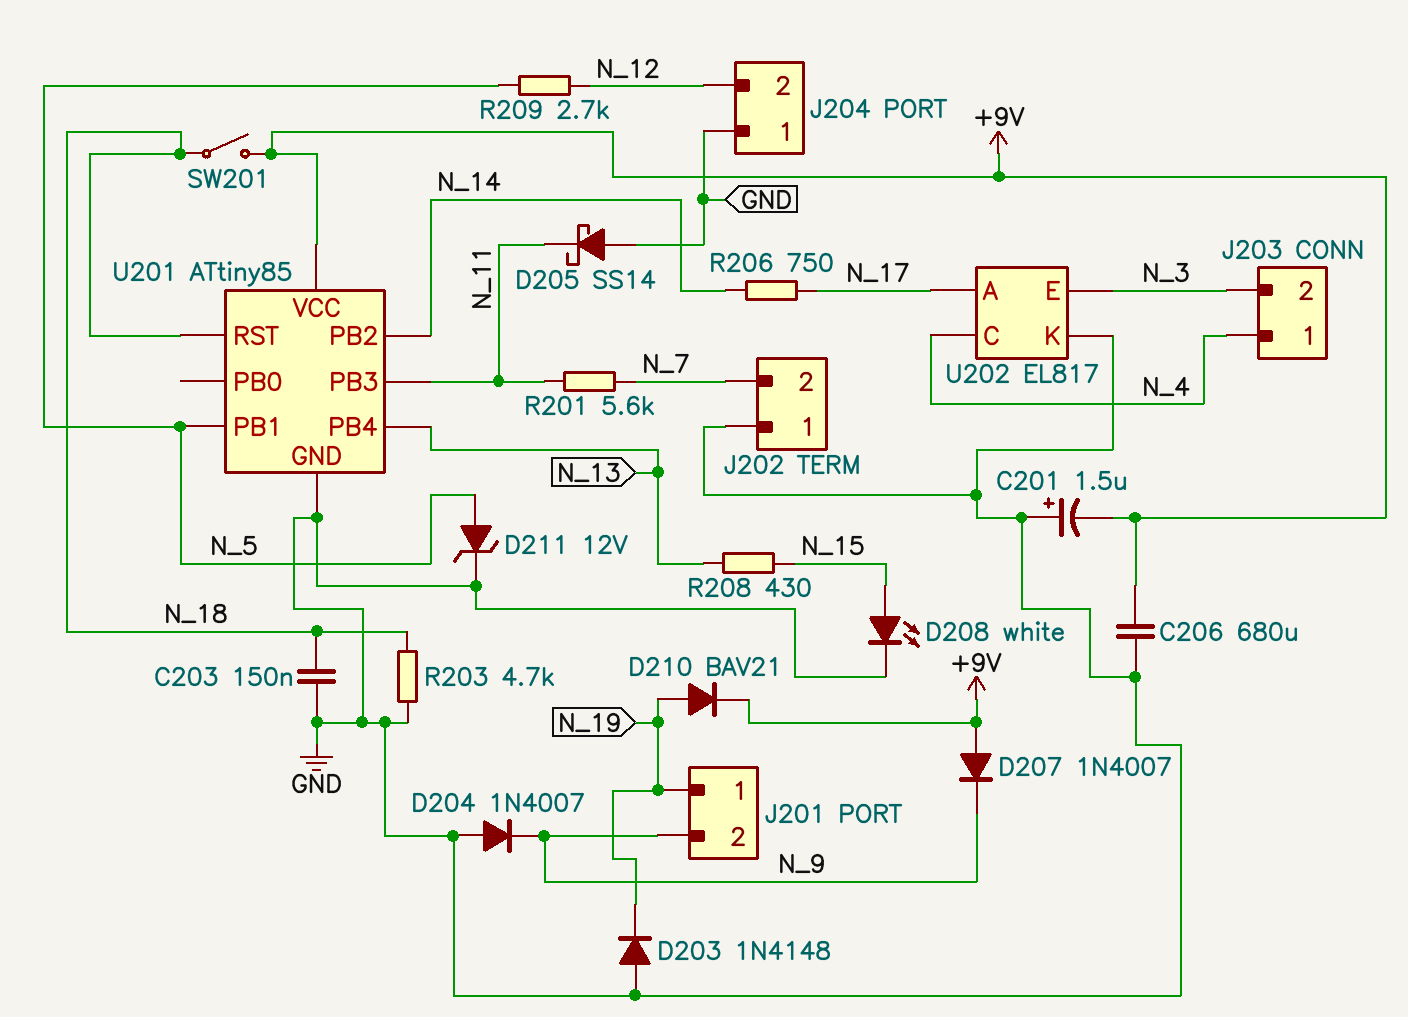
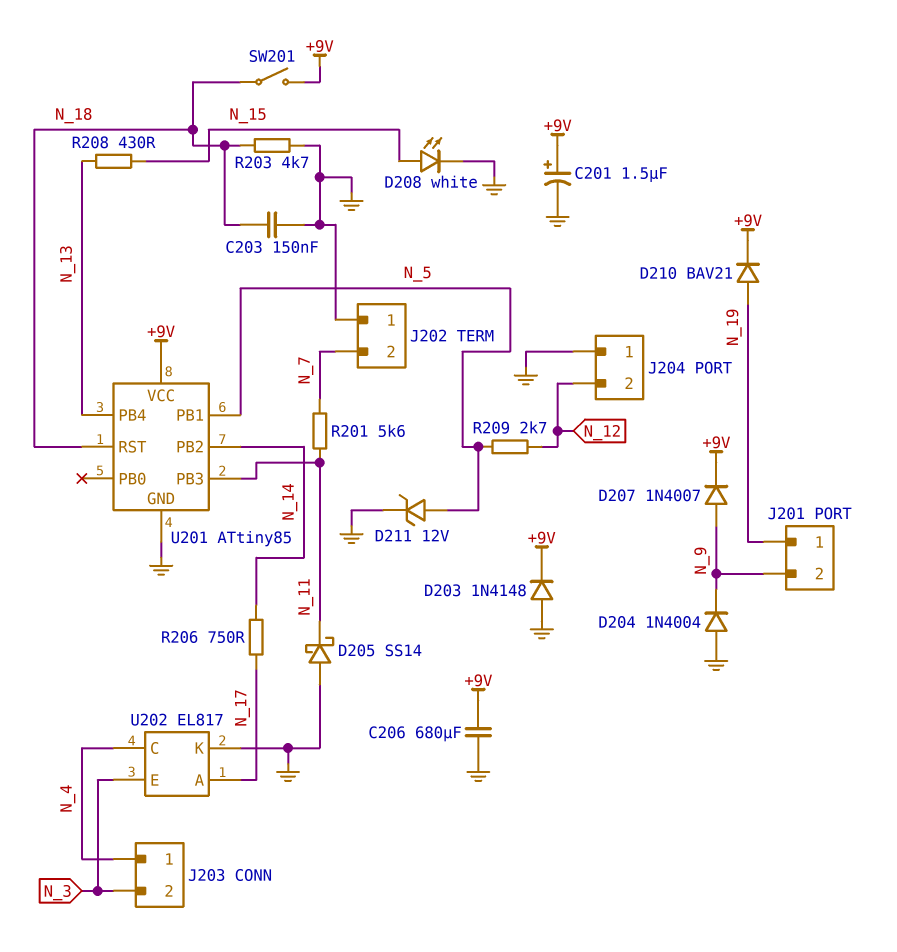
C201: 1.5uF (plus GND, minus +9V) -> 1.5uF (plus +9V, minus GND)
D203: diode 1N4148 (A GND, K N_19) -> diode 1N4148 (A GND, K +9V)
D204: diode 1N4007 (A GND, K N_9) -> diode 1N4004 (A GND, K N_9)
D207: diode 1N4007 (A +9V, K N_9) -> diode 1N4007 (A N_9, K +9V)

